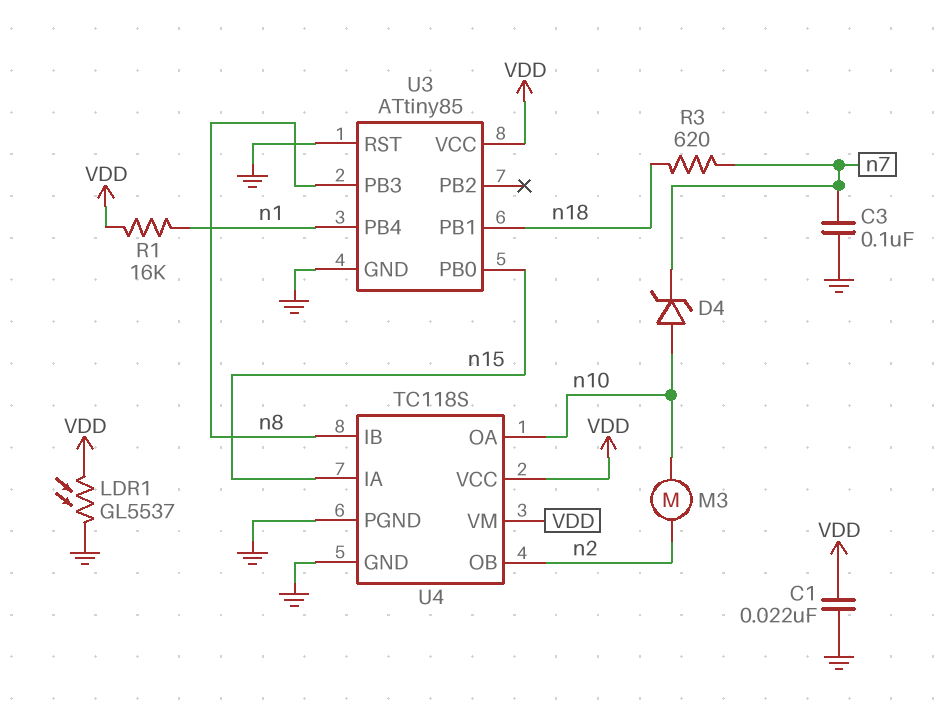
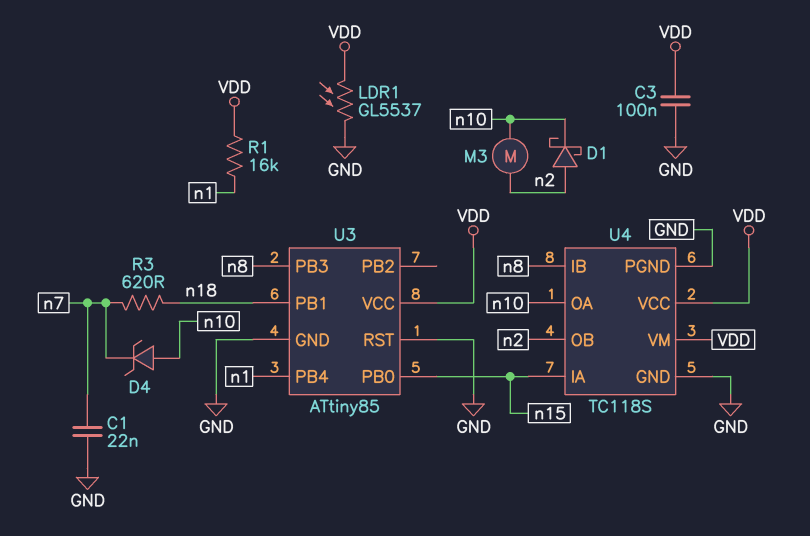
C1: 22nF (GND, VDD) -> 22nF (GND, n7)
C3: 100nF (GND, n7) -> 100nF (GND, VDD)
D1: none -> schottky (A n2, K n10)

